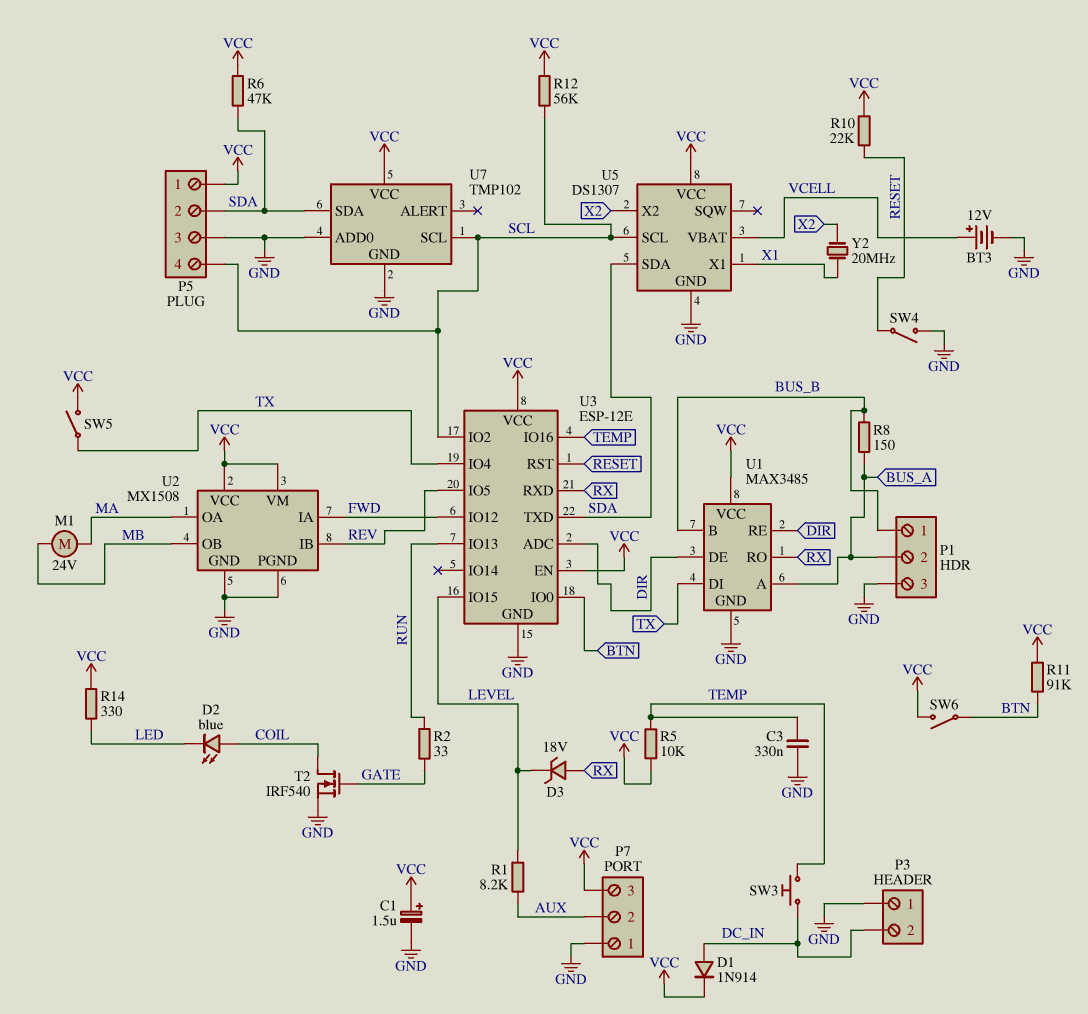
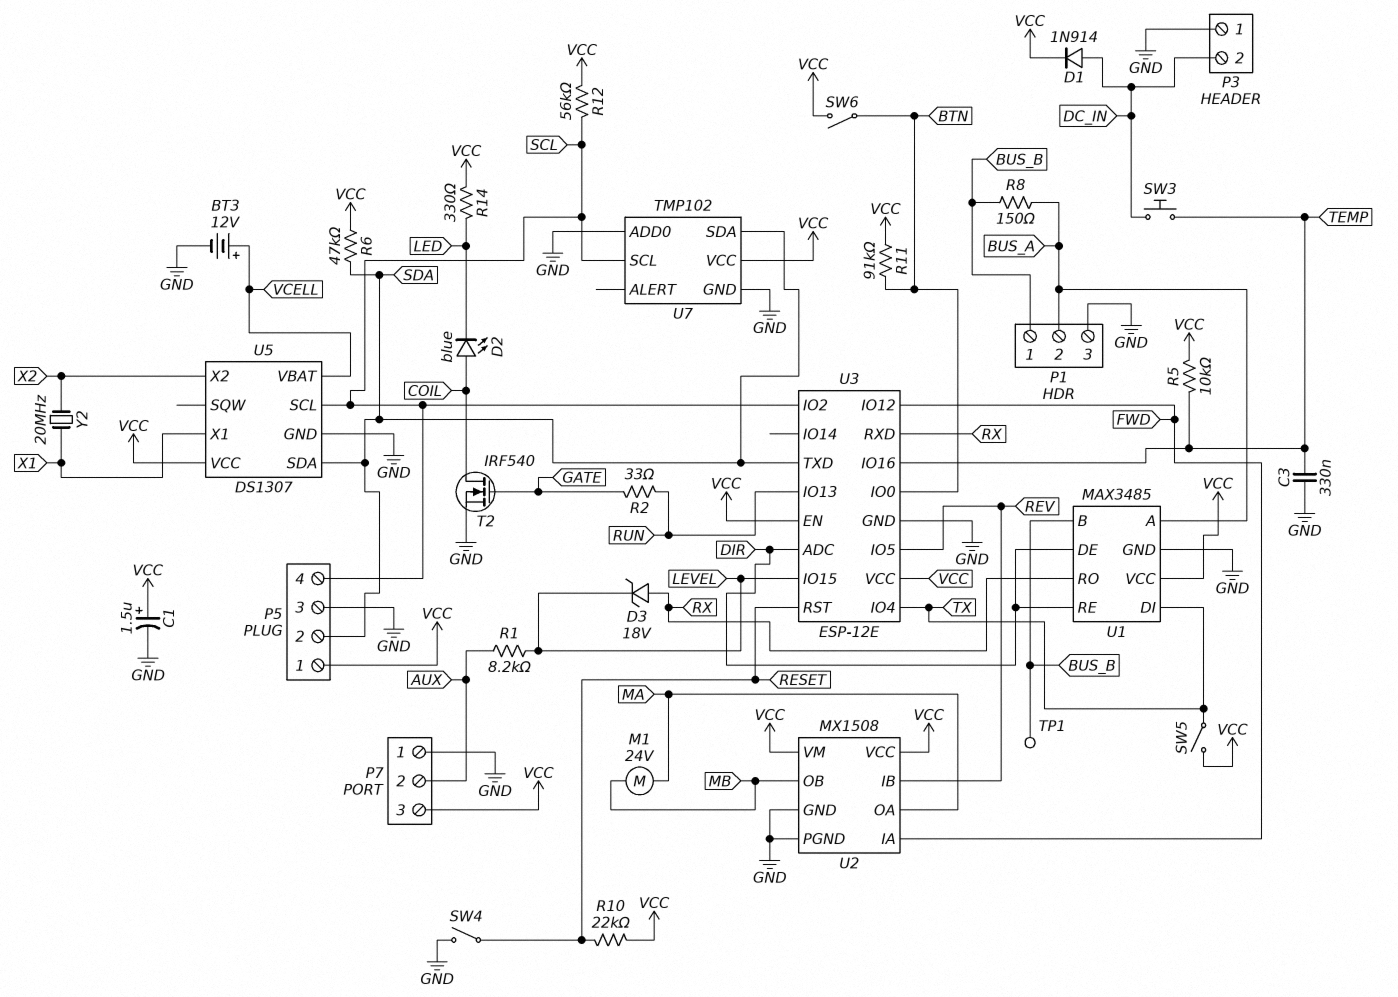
TP1: none -> test point (BUS_B)

